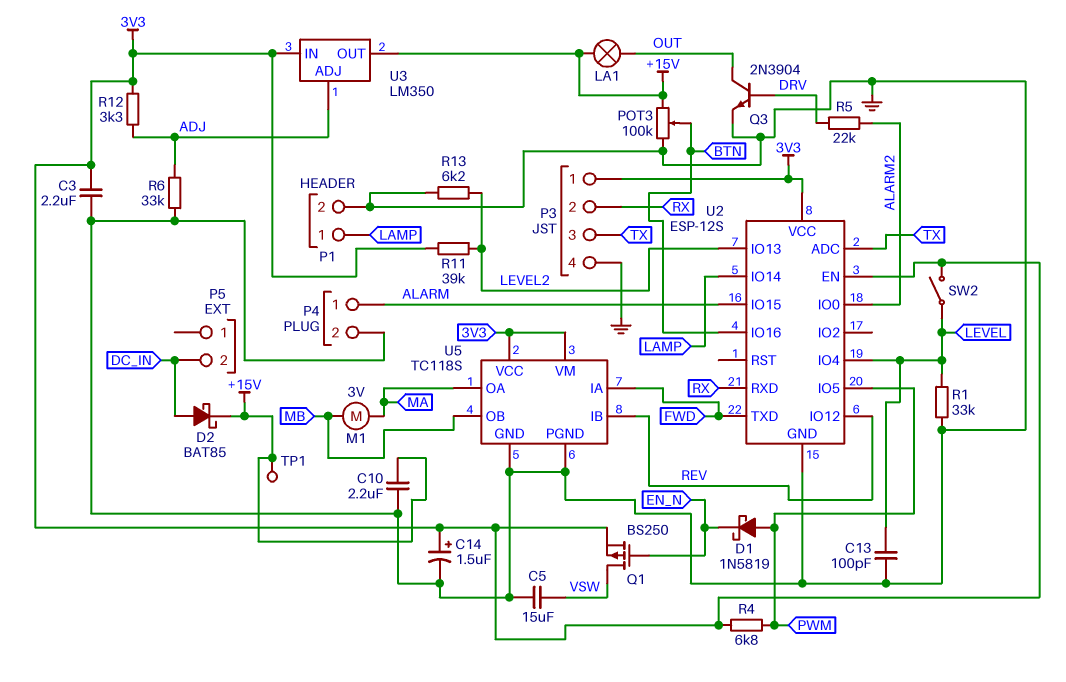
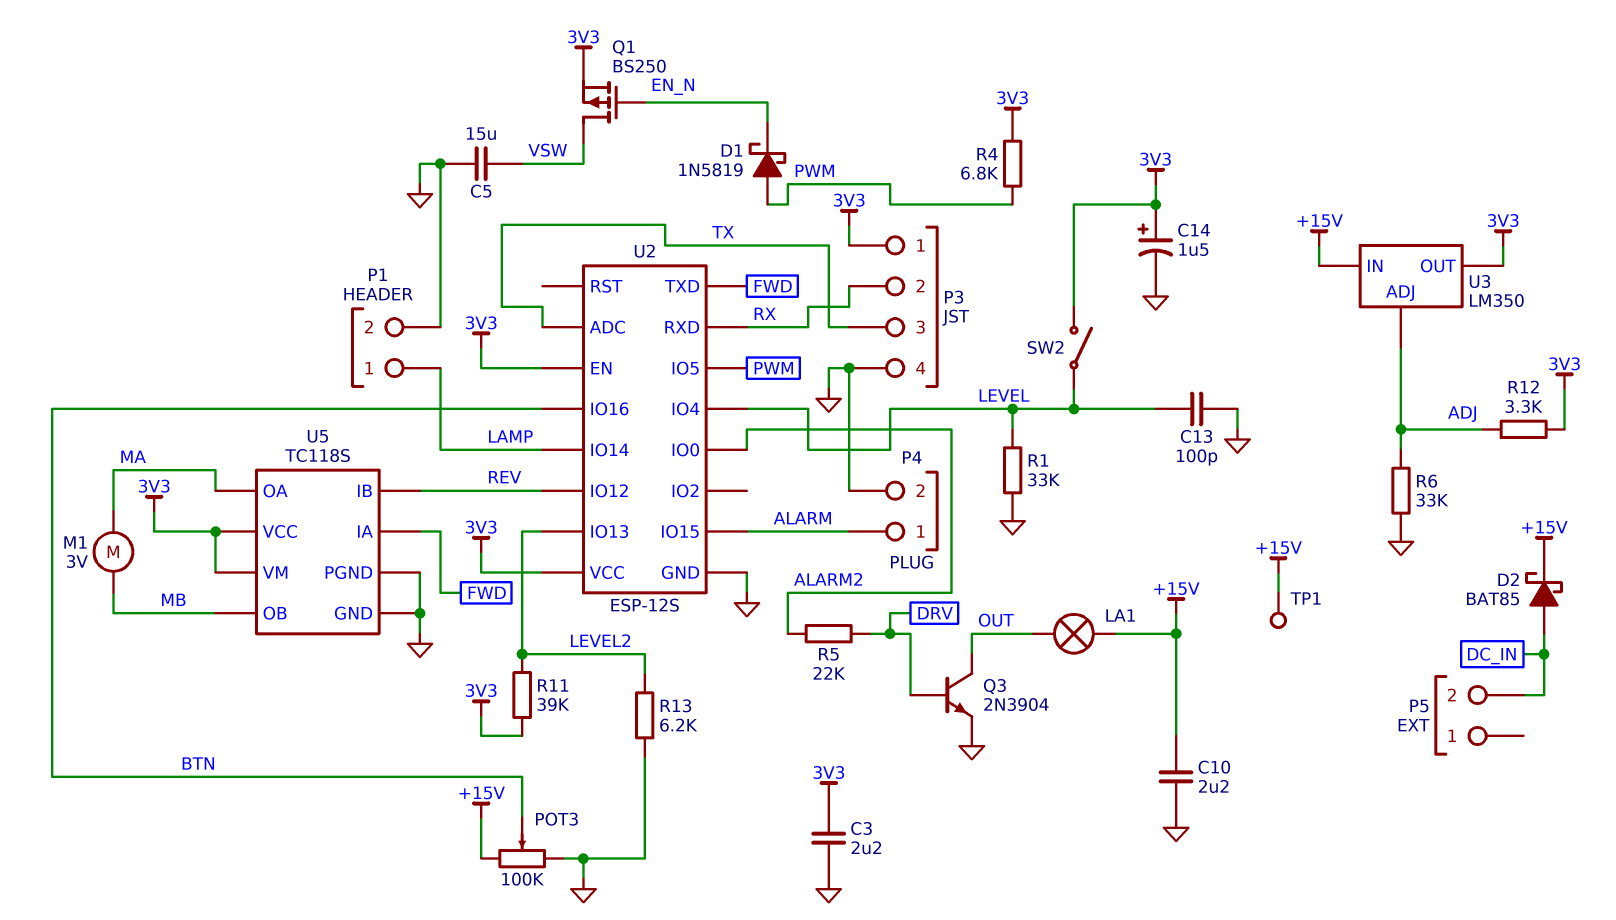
U3 pin IN: 3V3 -> +15V
U3 pin OUT: +15V -> 3V3

